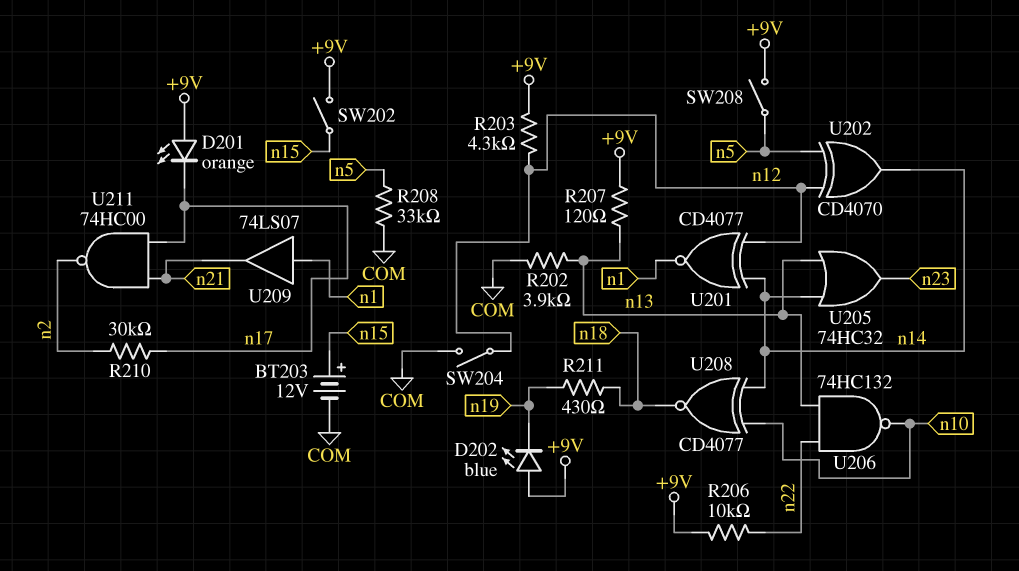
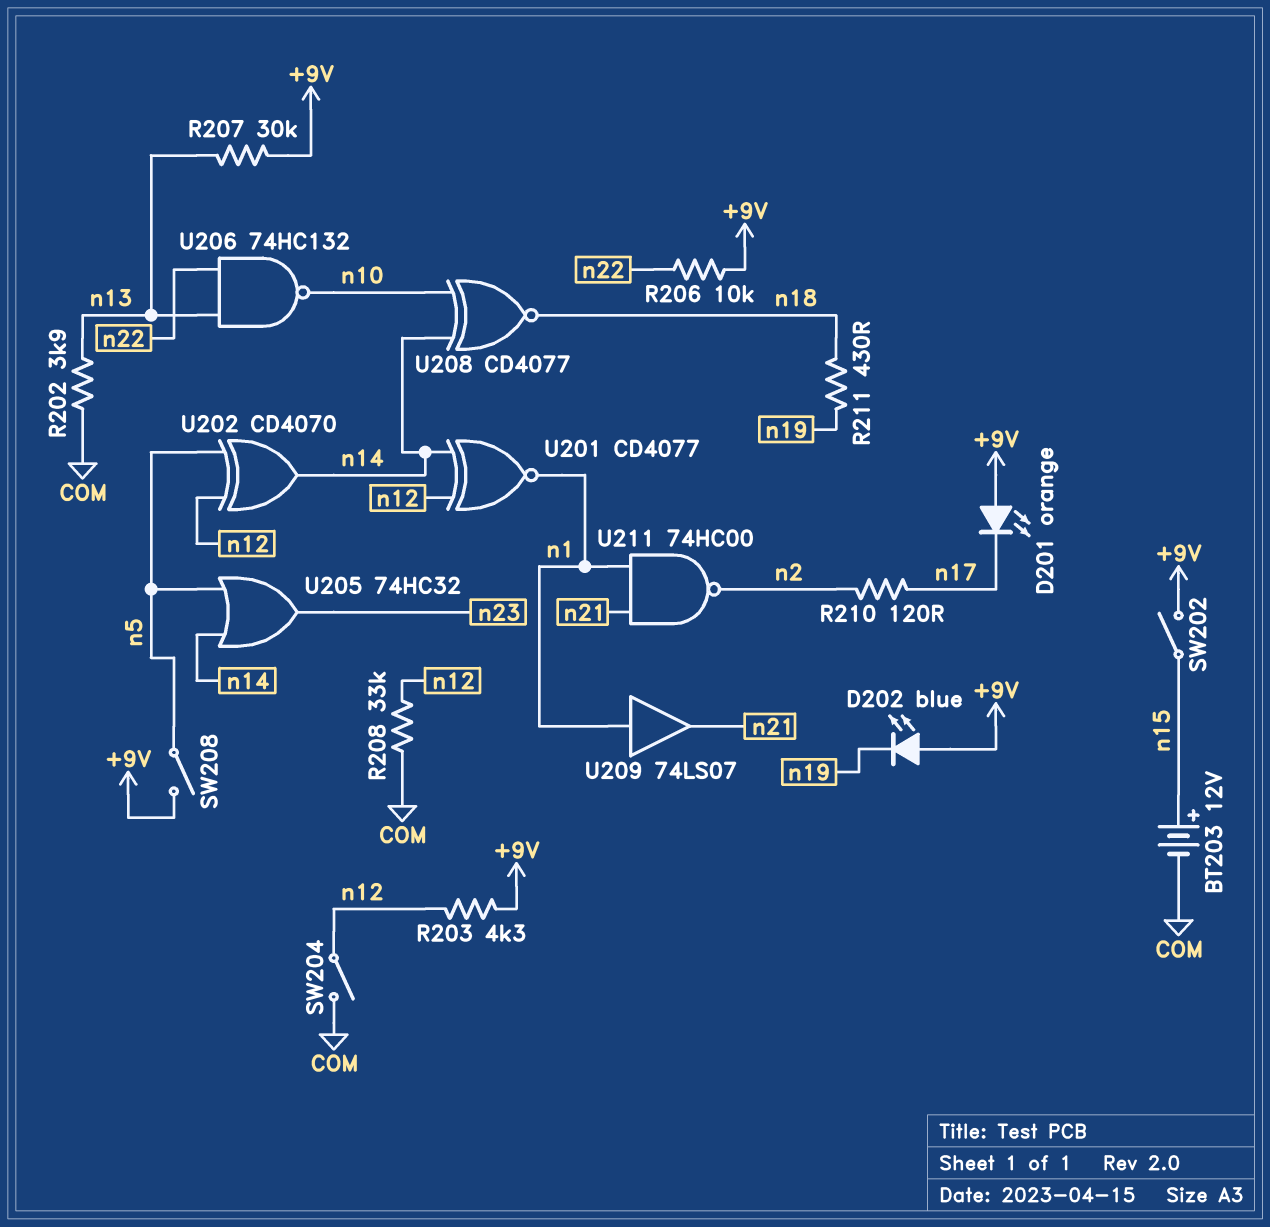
R207: 120 (+9V, n13) -> 30k (+9V, n13)
R208: 33k (COM, n5) -> 33k (COM, n12)
R210: 30k (n2, n17) -> 120 (n2, n17)
U205: OR 74HC32 (in n13, in n14, out n23) -> OR 74HC32 (in n5, in n14, out n23)
U211: NAND 74HC00 (in n17, in n21, out n2) -> NAND 74HC00 (in n1, in n21, out n2)

